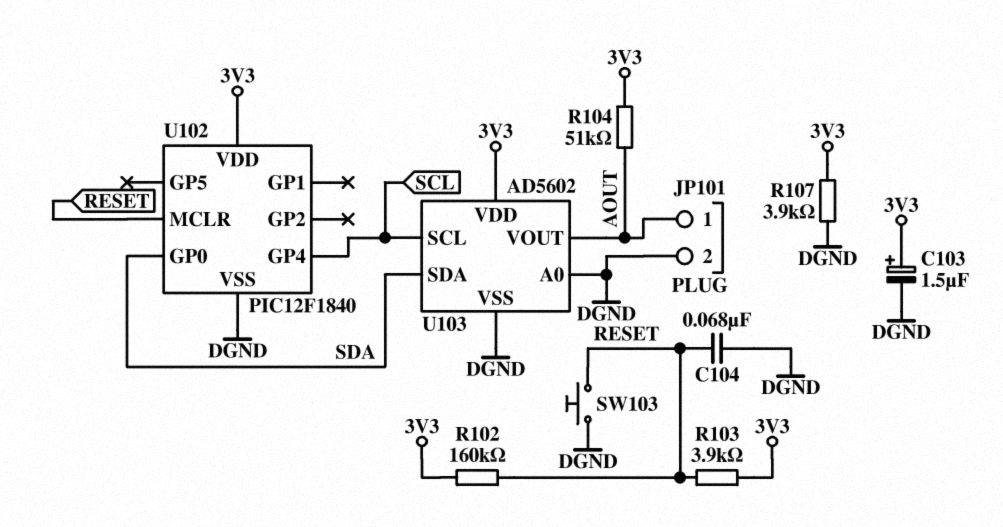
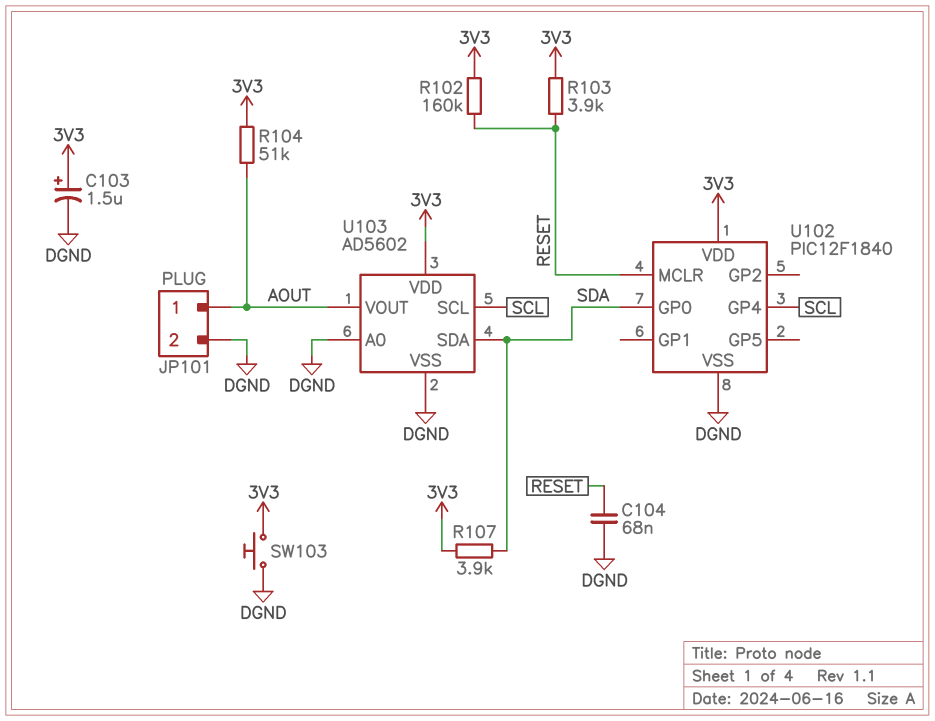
R107: 3.9k (3V3, DGND) -> 3.9k (3V3, SDA)
SW103: button (DGND, RESET) -> button (3V3, DGND)

